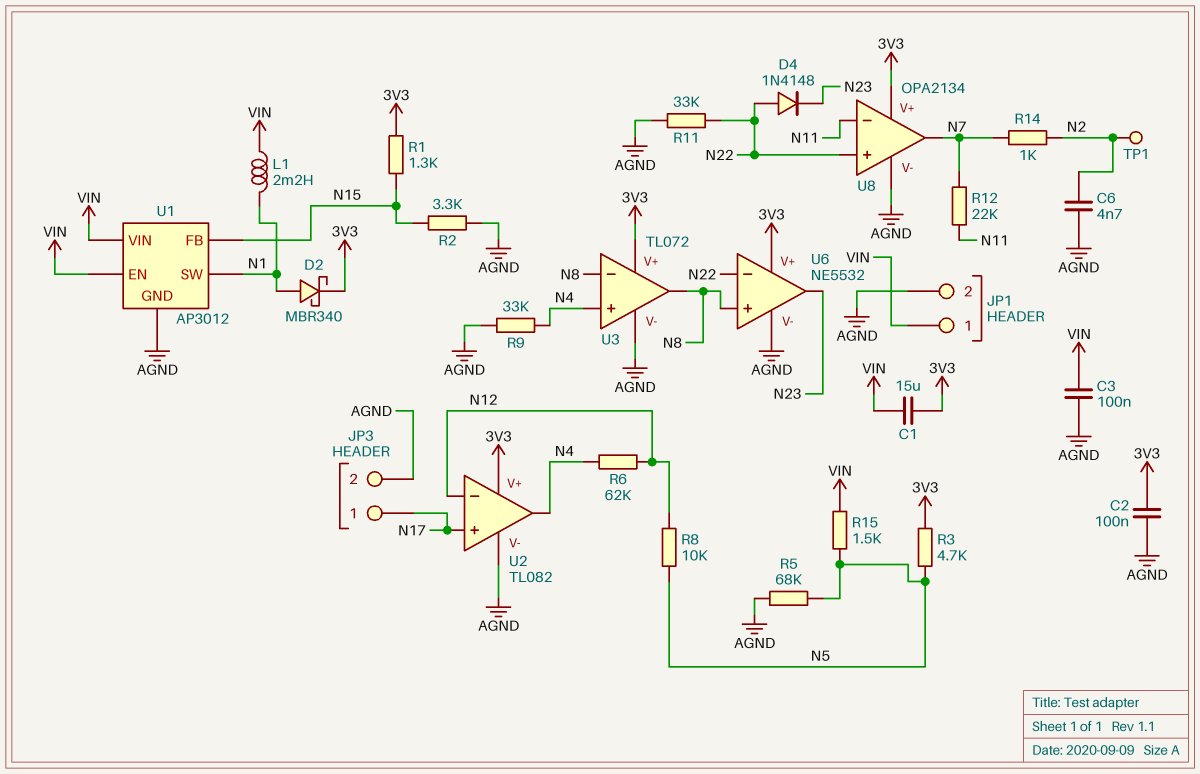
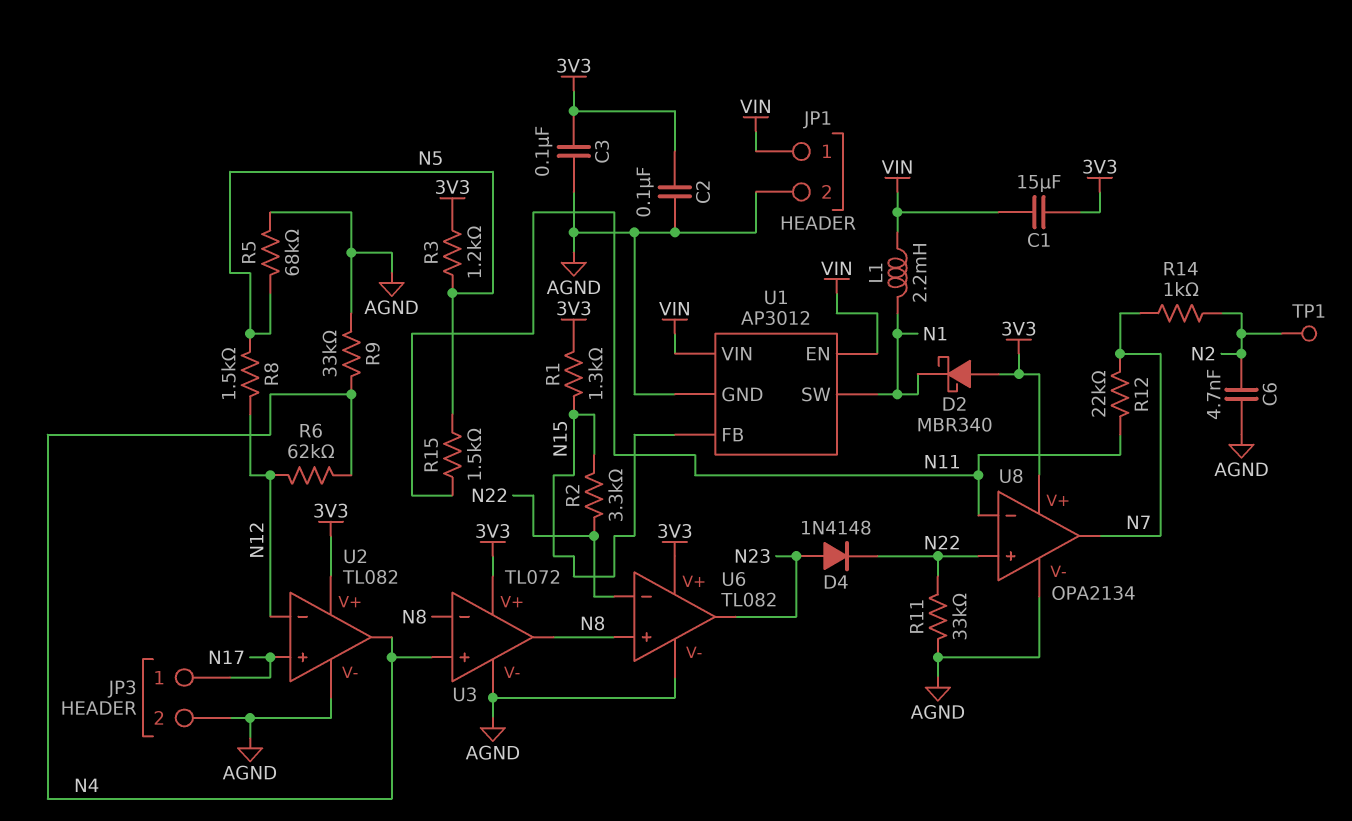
C3: 100nF (AGND, VIN) -> 100nF (3V3, AGND)
D2: schottky MBR340 (A N1, K 3V3) -> schottky MBR340 (A 3V3, K N1)
D4: diode 1N4148 (A N22, K N23) -> diode 1N4148 (A N23, K N22)
R2: 3.3k (AGND, N15) -> 3.3k (N15, N22)
R3: 4.7k (3V3, N5) -> 1.2k (3V3, N5)
R8: 10k (N5, N12) -> 1.5k (N5, N12)
R15: 1.5k (N5, VIN) -> 1.5k (N5, N11)
U6: NE5532 -> TL082

